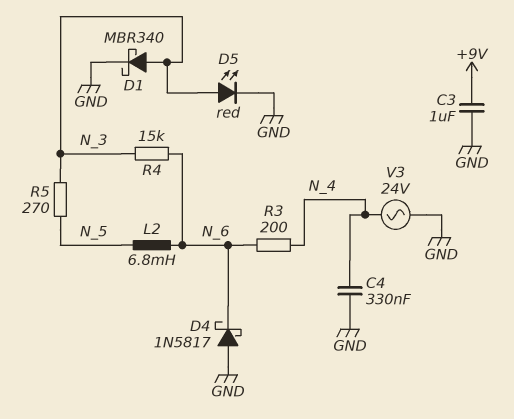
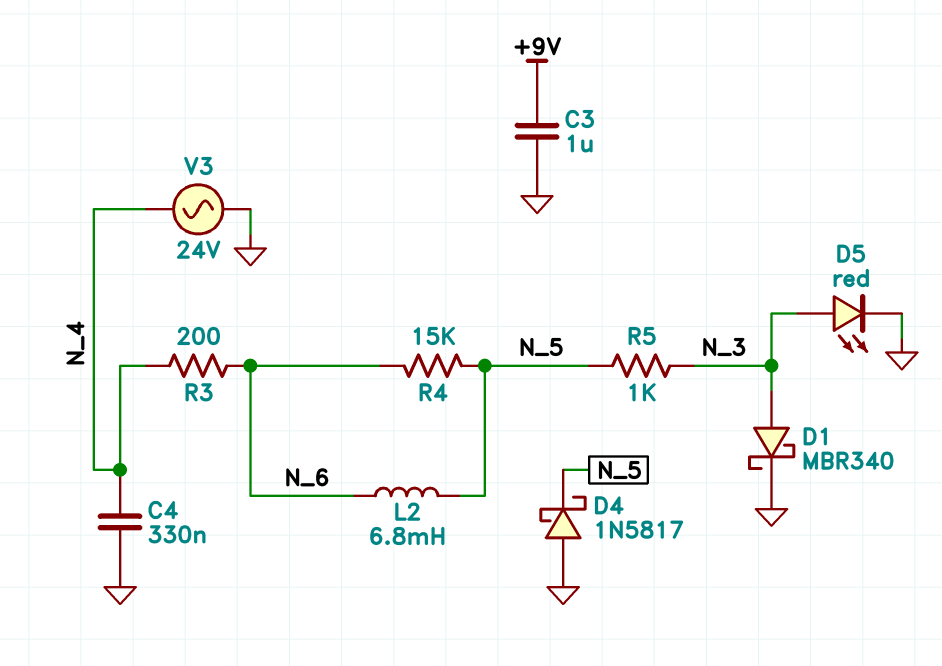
D4: schottky 1N5817 (A GND, K N_6) -> schottky 1N5817 (A GND, K N_5)
R4: 15k (N_3, N_6) -> 15k (N_5, N_6)
R5: 270 (N_3, N_5) -> 1k (N_3, N_5)

